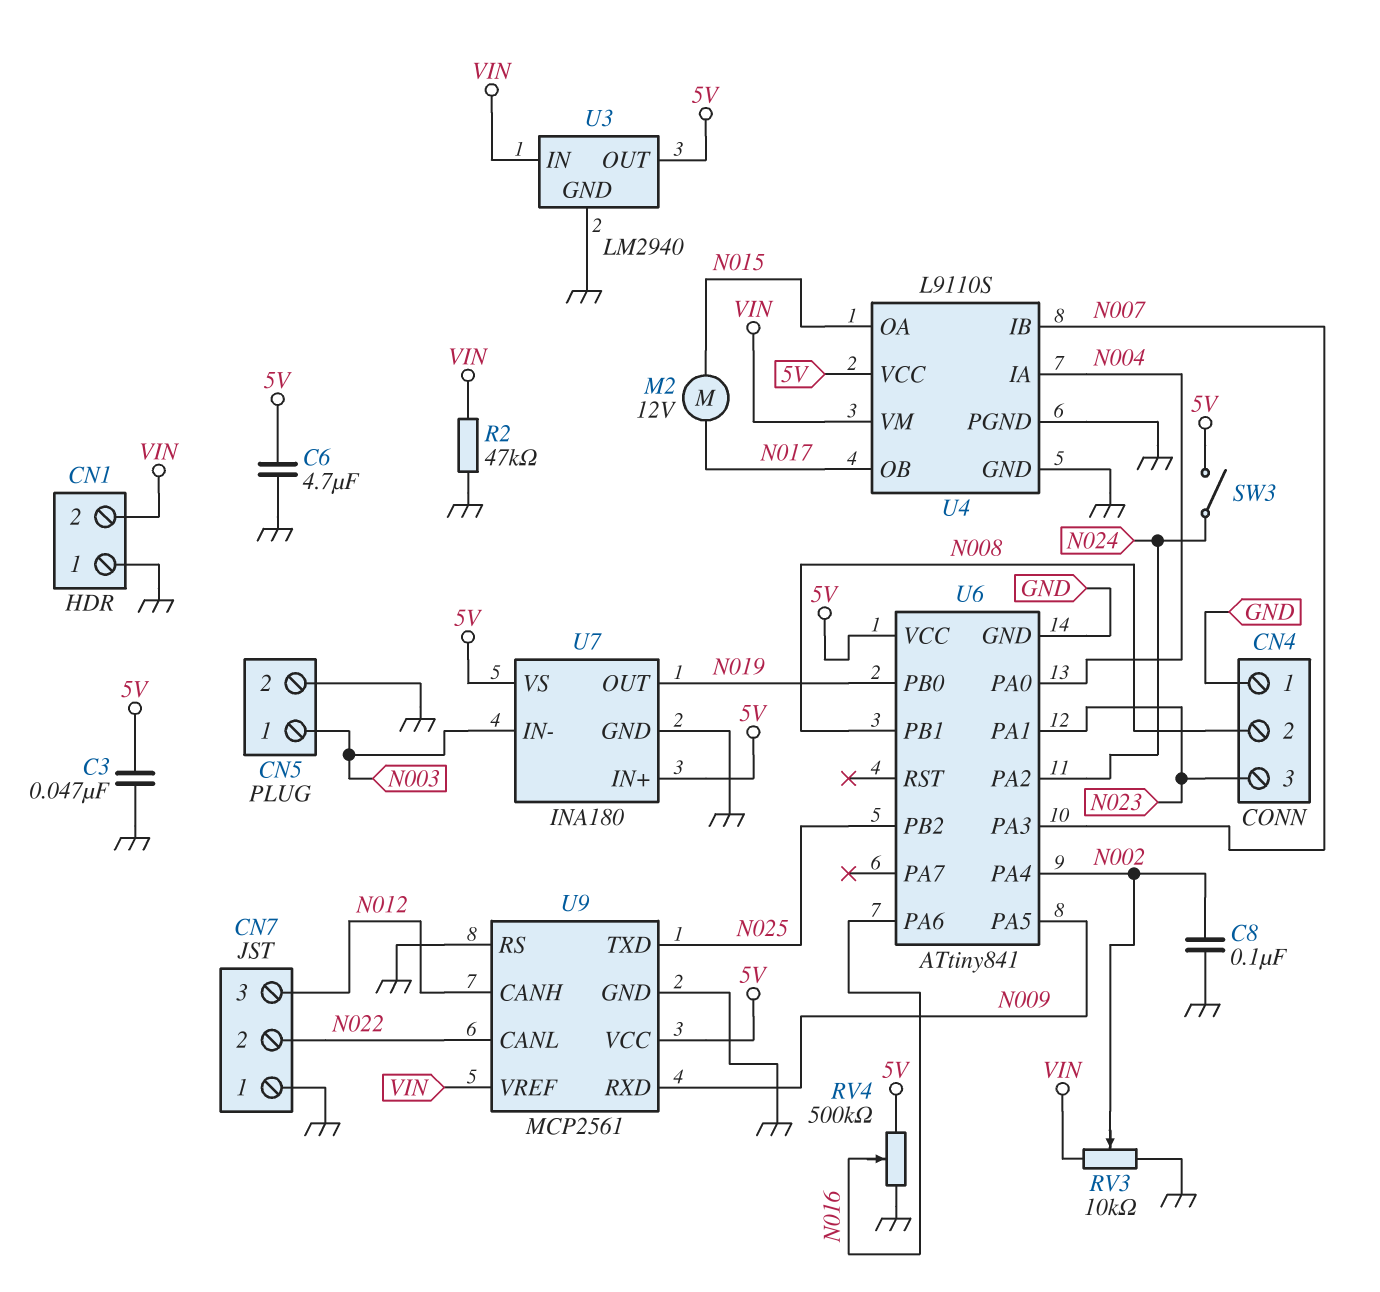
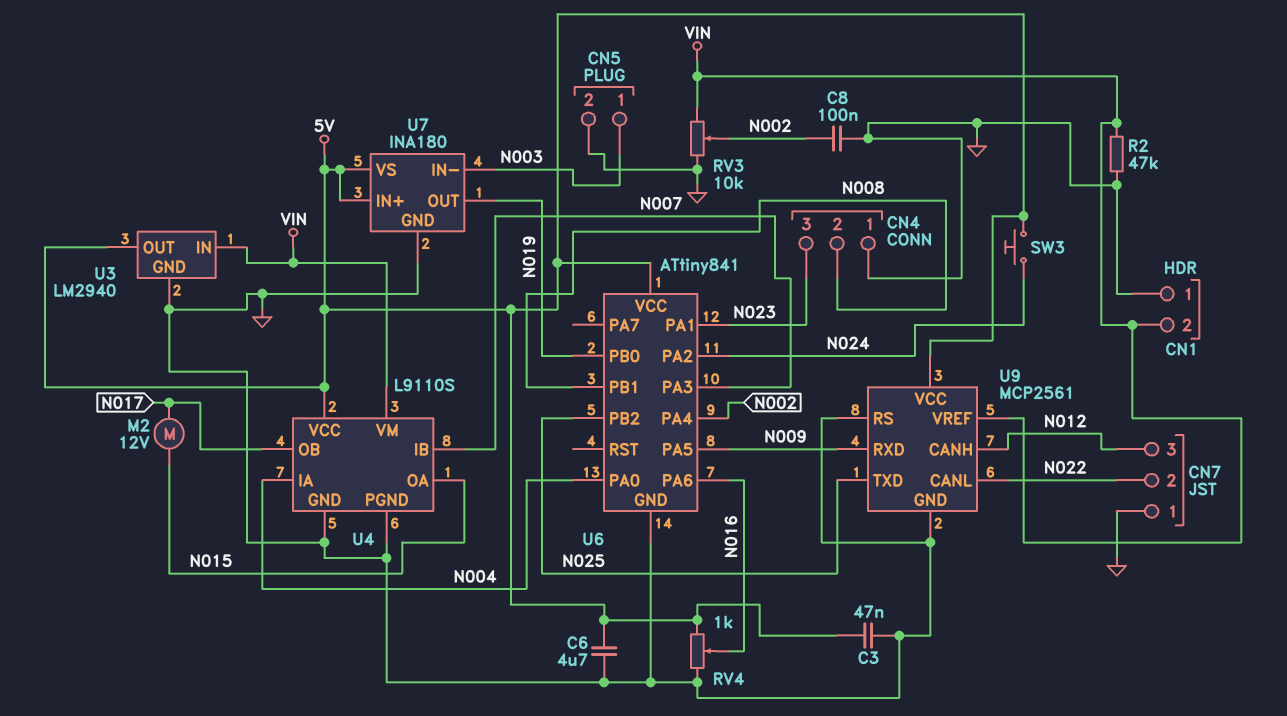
RV4: 500k (5V, GND, wiper N016) -> 1k (5V, GND, wiper N016)
SW3: switch (5V, N024) -> button (5V, N024)

